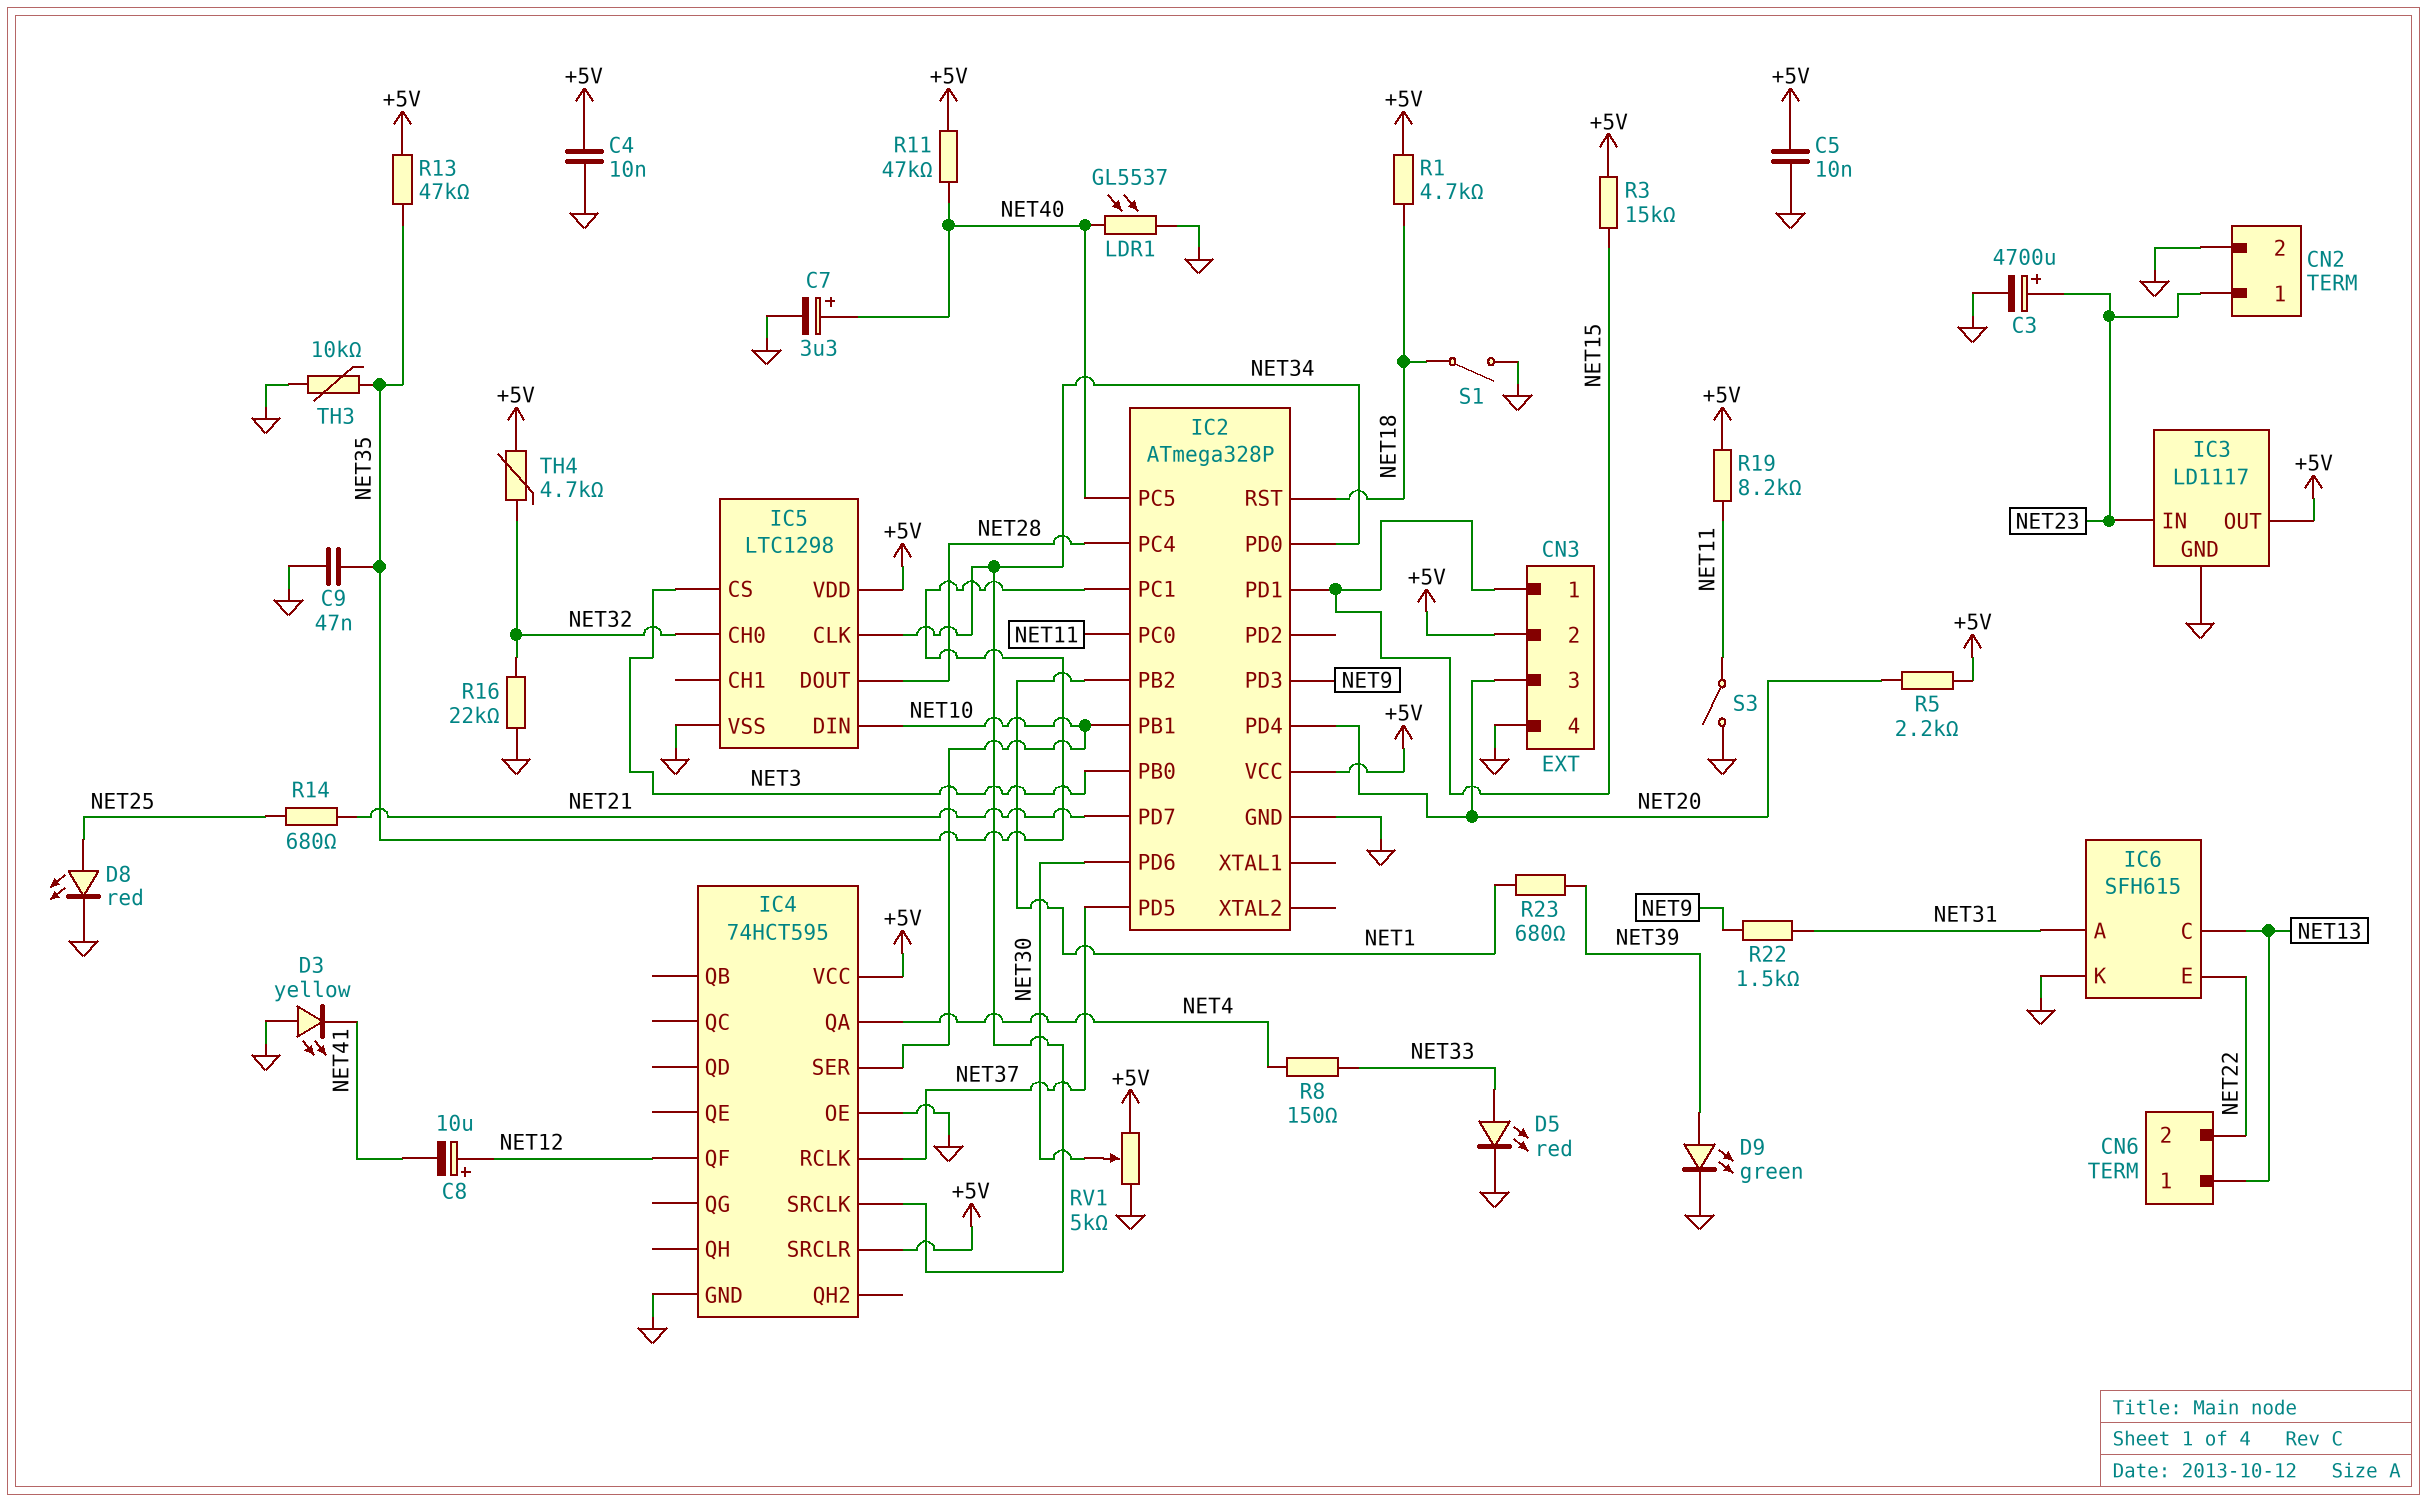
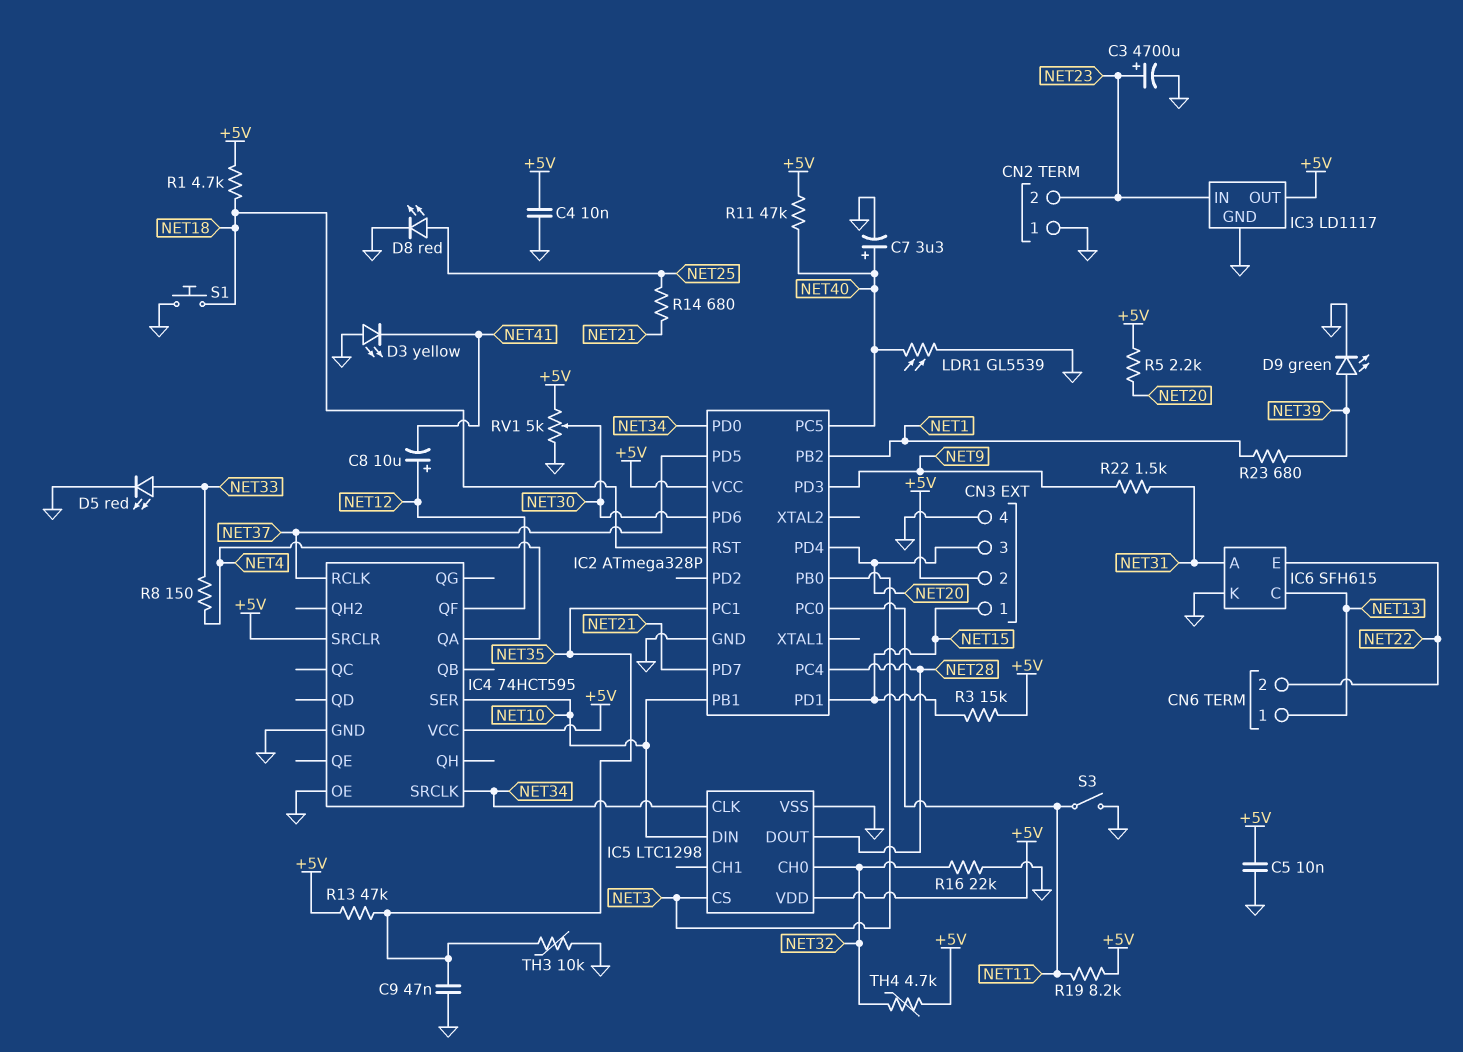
CN2 pin 1: NET23 -> GND
CN2 pin 2: GND -> NET23
LDR1: GL5537 (GND, NET40) -> GL5539 (GND, NET40)
S1: switch (GND, NET18) -> button (GND, NET18)

